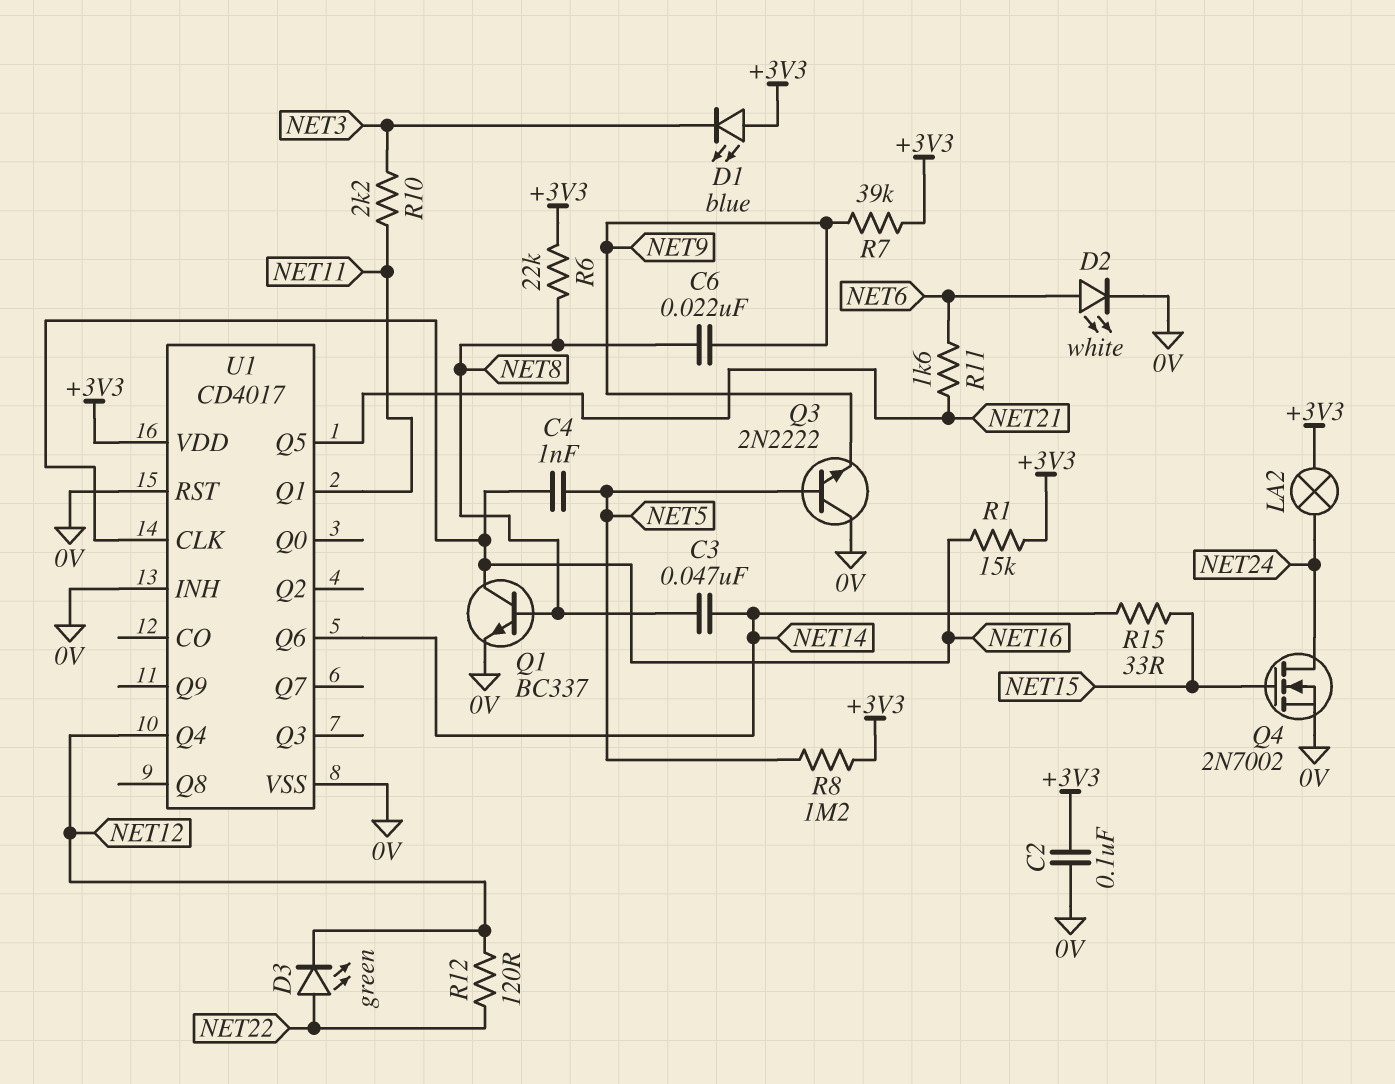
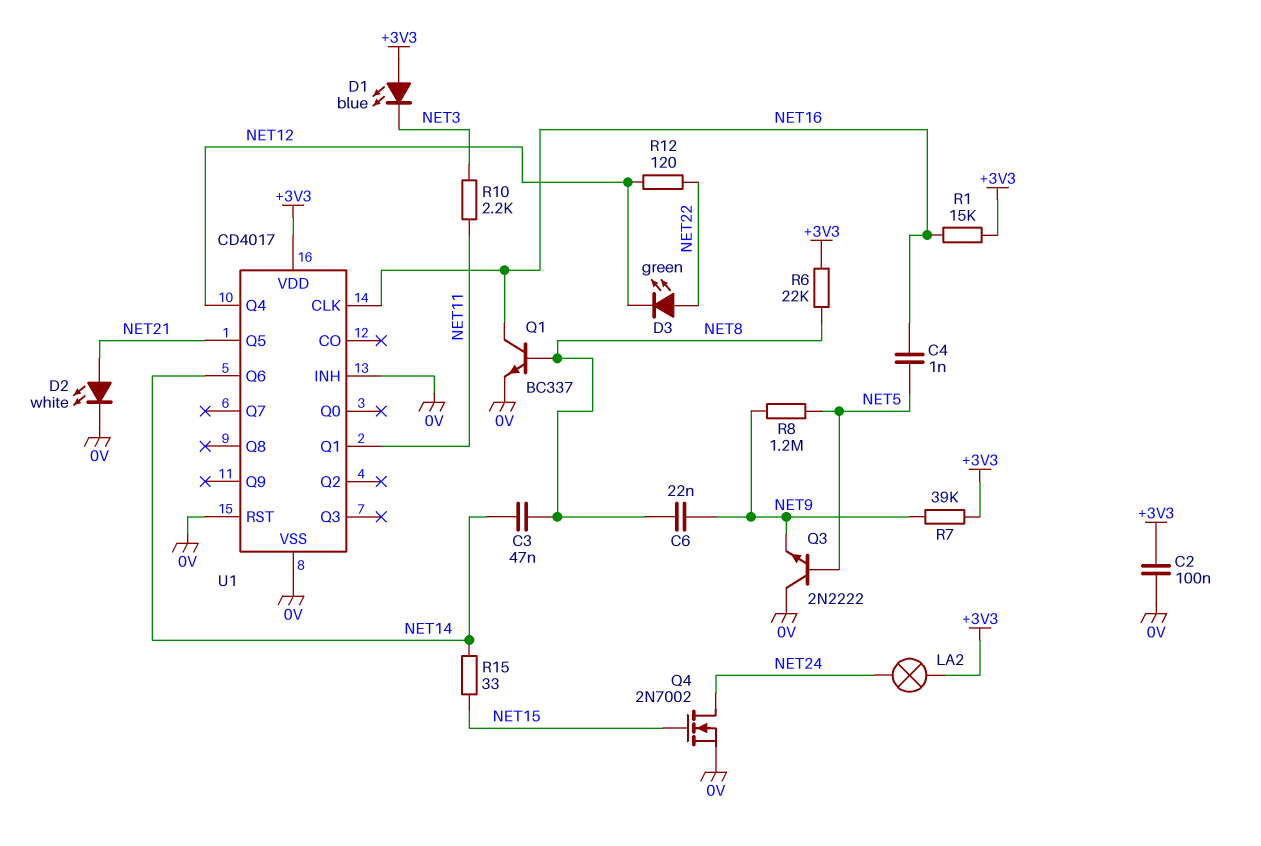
D2: LED white (A NET6, K 0V) -> LED white (A NET21, K 0V)
R8: 1.2M (+3V3, NET5) -> 1.2M (NET5, NET9)
R11: 1.6k (NET6, NET21) -> none

